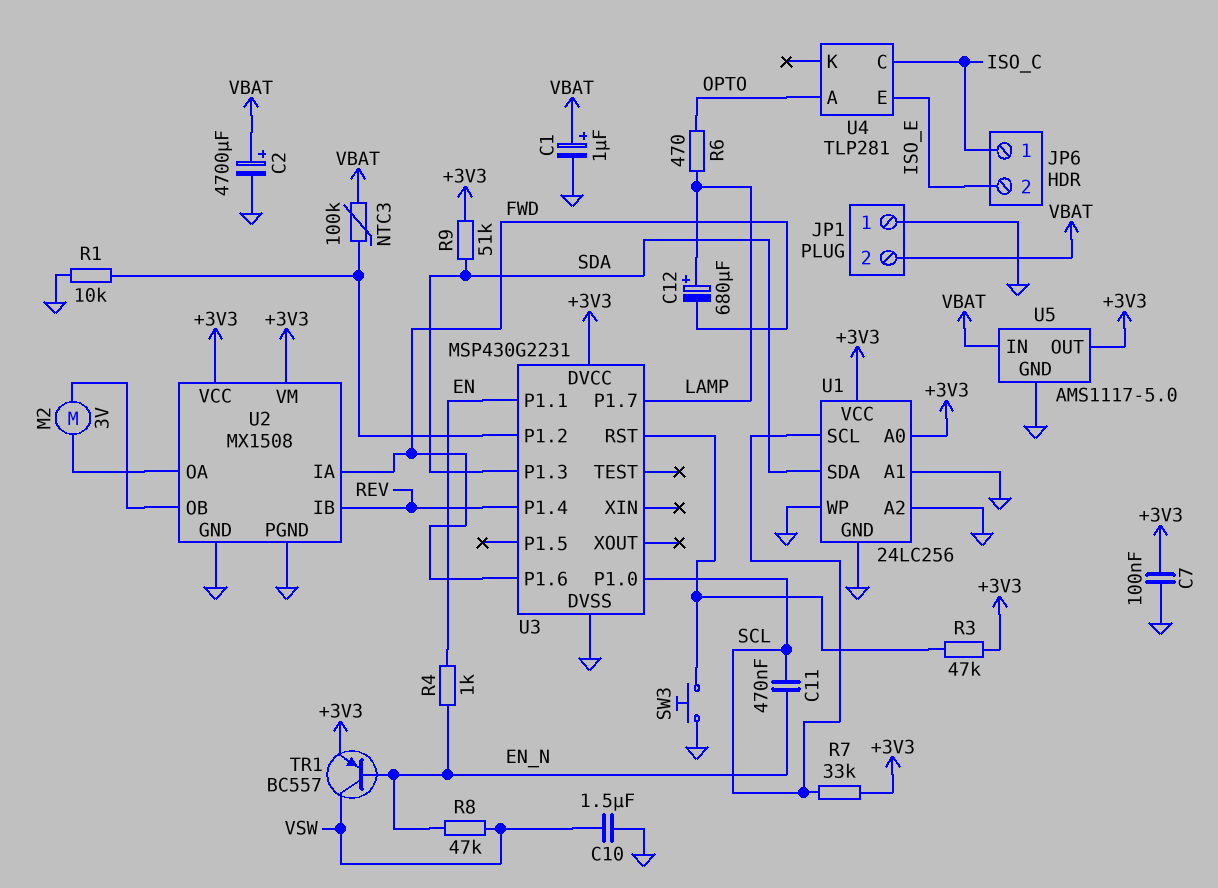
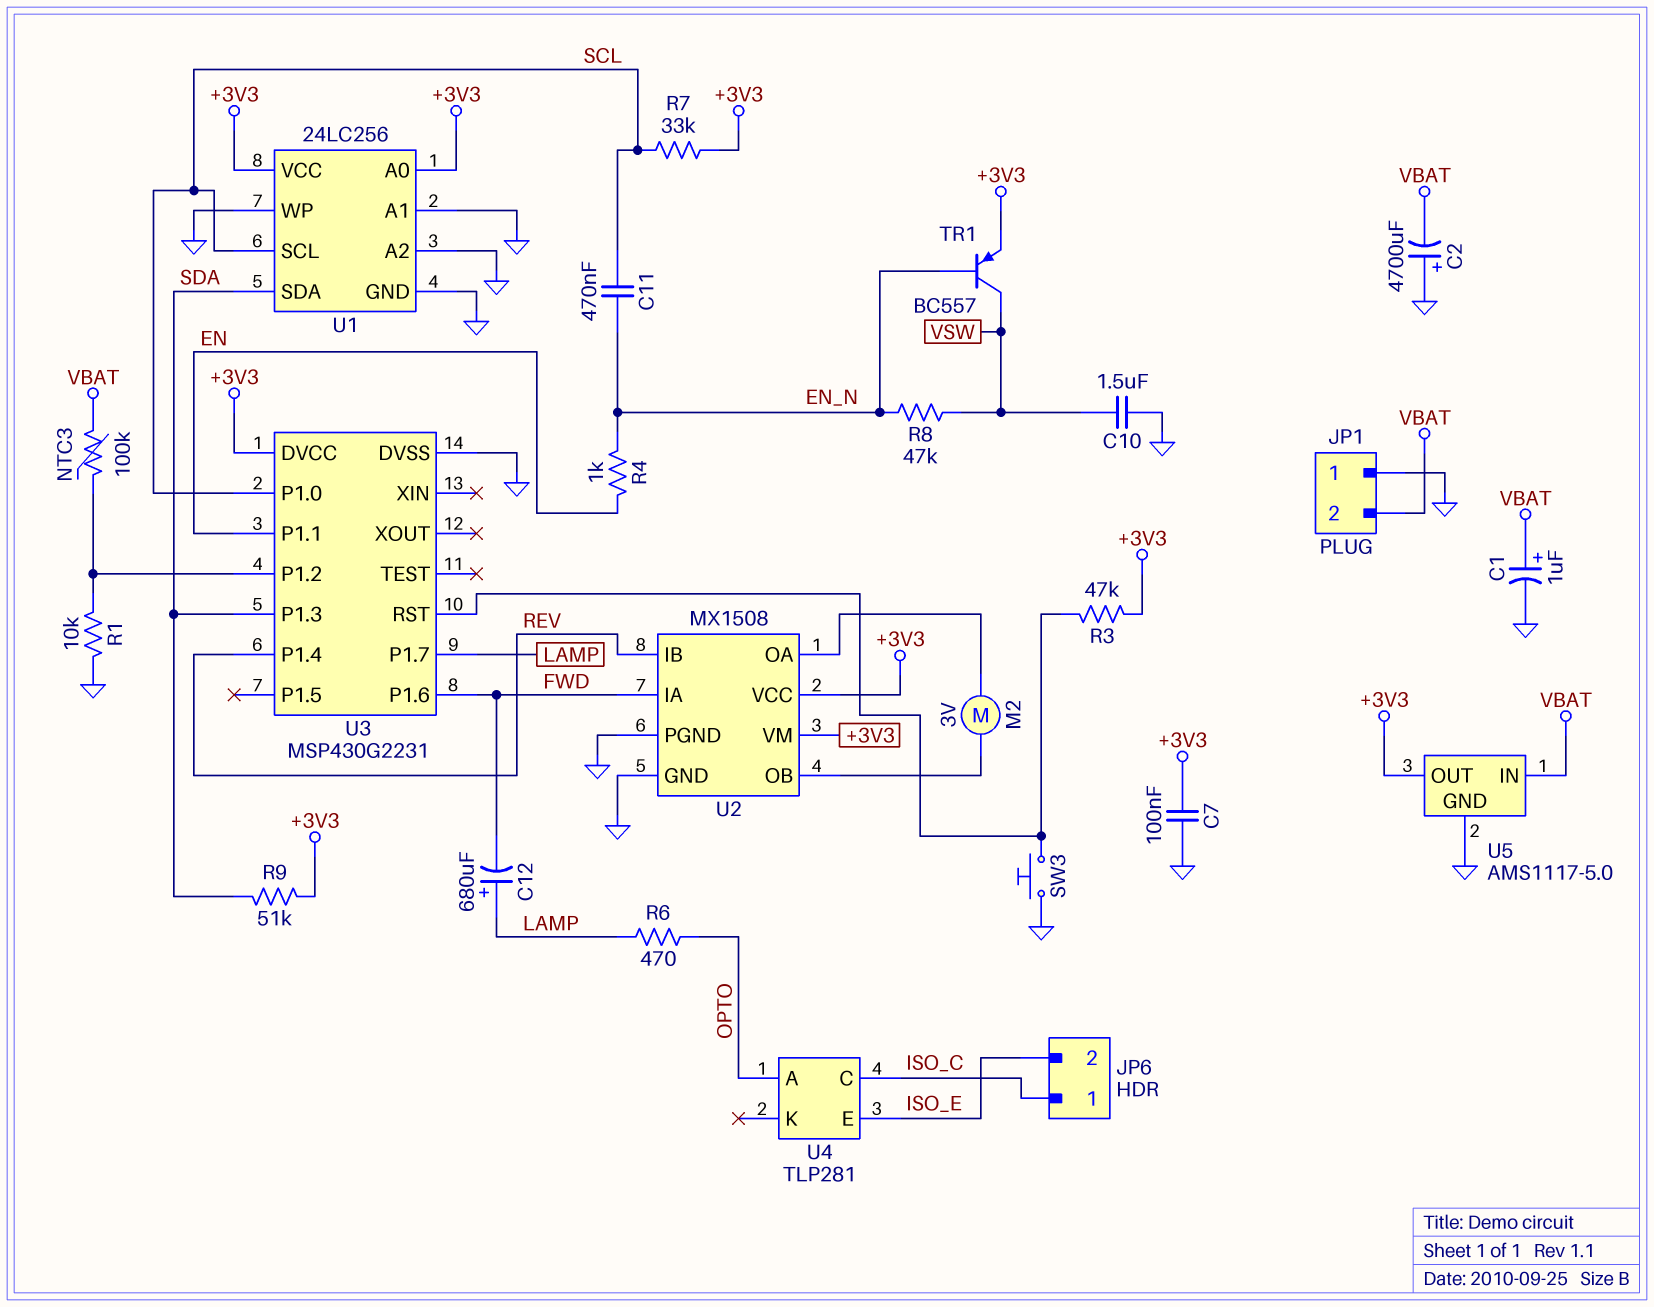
C2: 4700uF (plus VBAT, minus GND) -> 4700uF (plus GND, minus VBAT)

